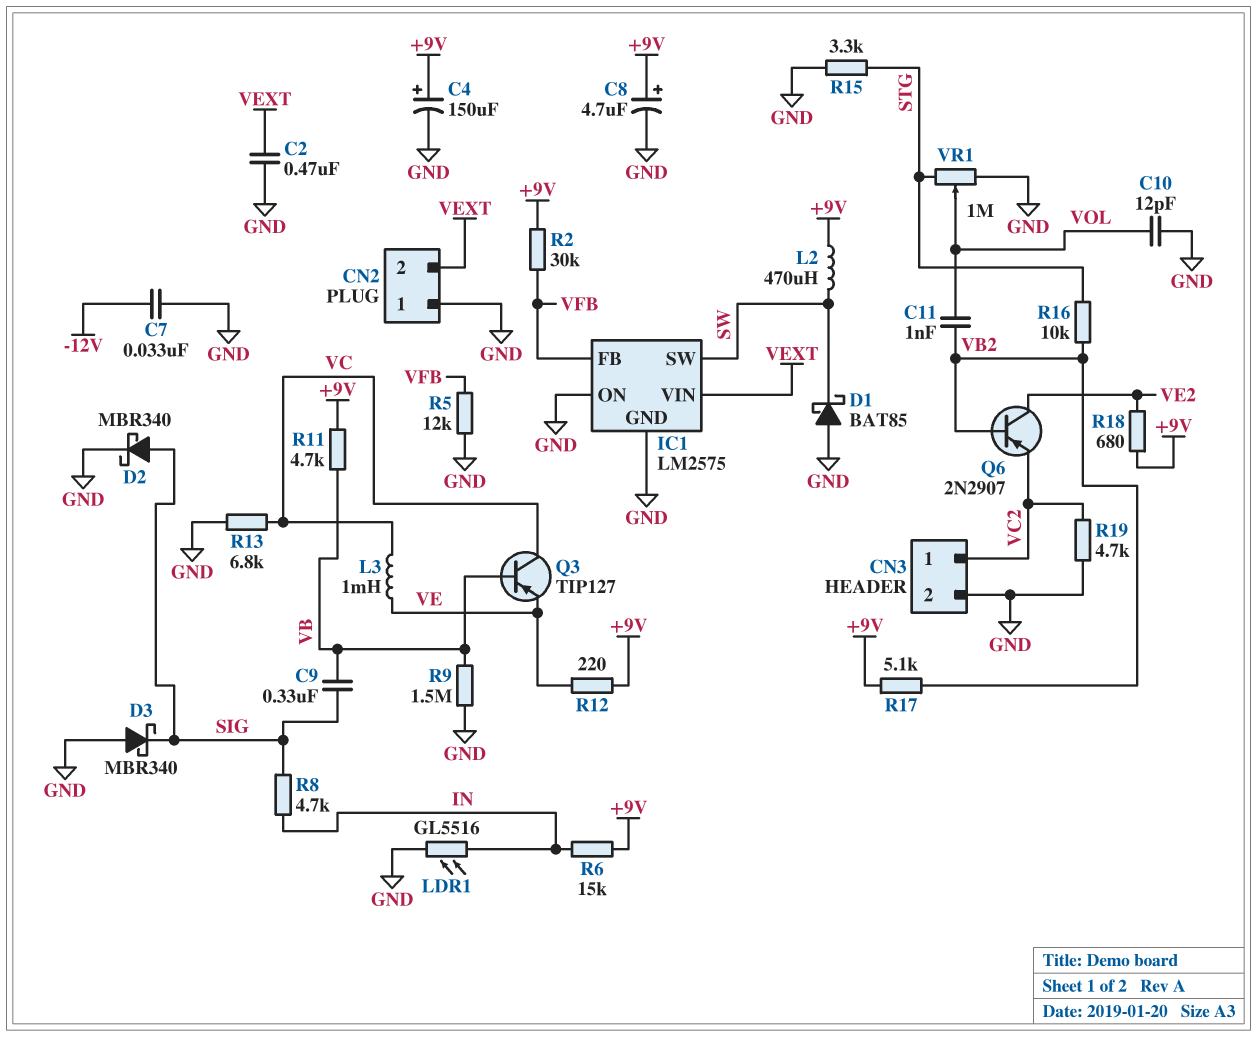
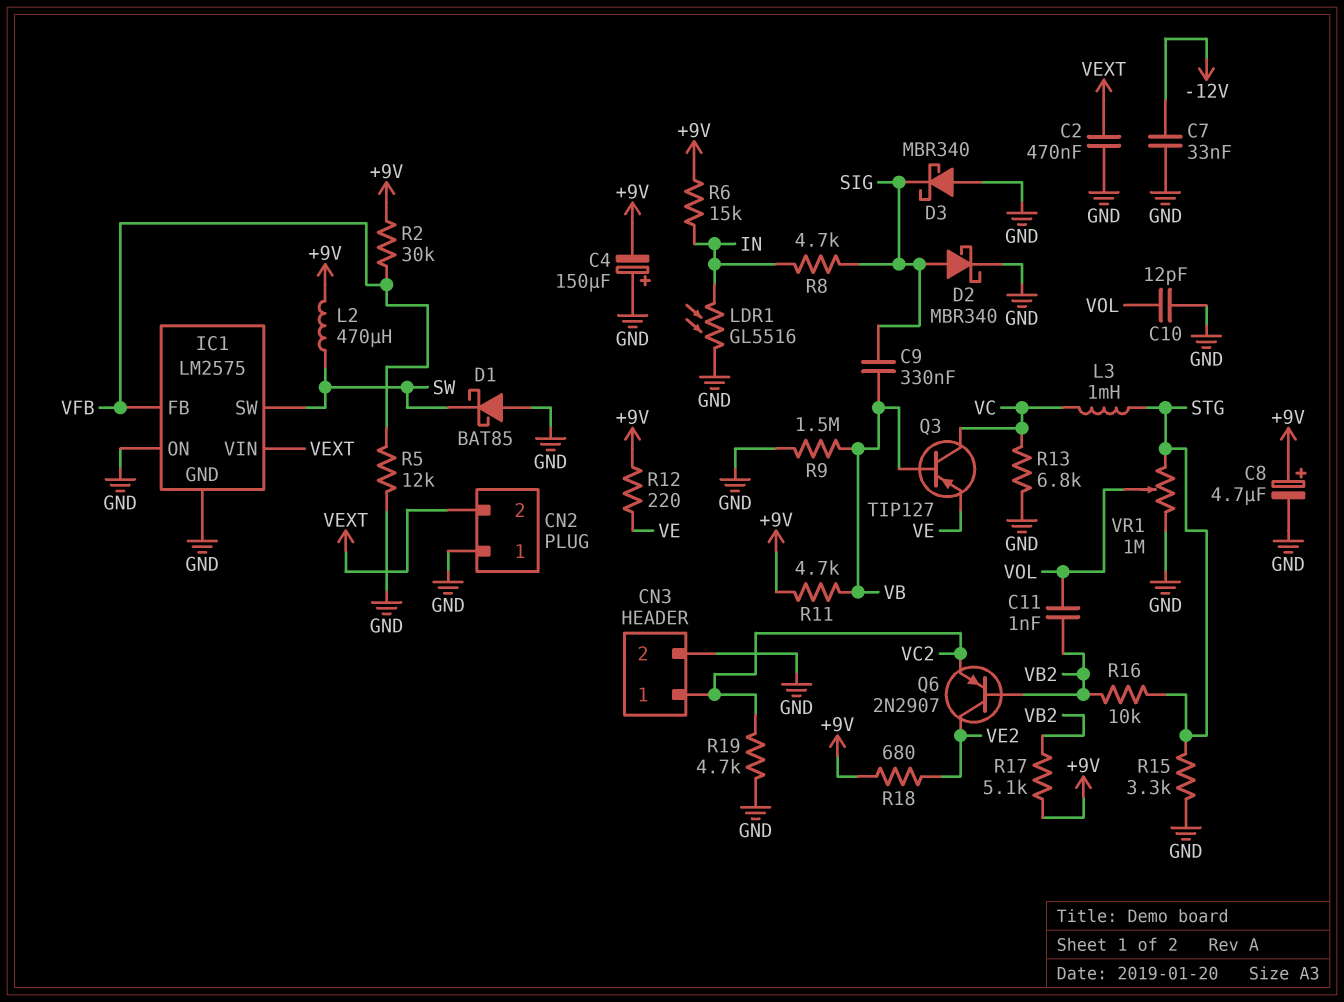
C4: 150uF (plus +9V, minus GND) -> 150uF (plus GND, minus +9V)
L3: 1mH (VC, VE) -> 1mH (STG, VC)

